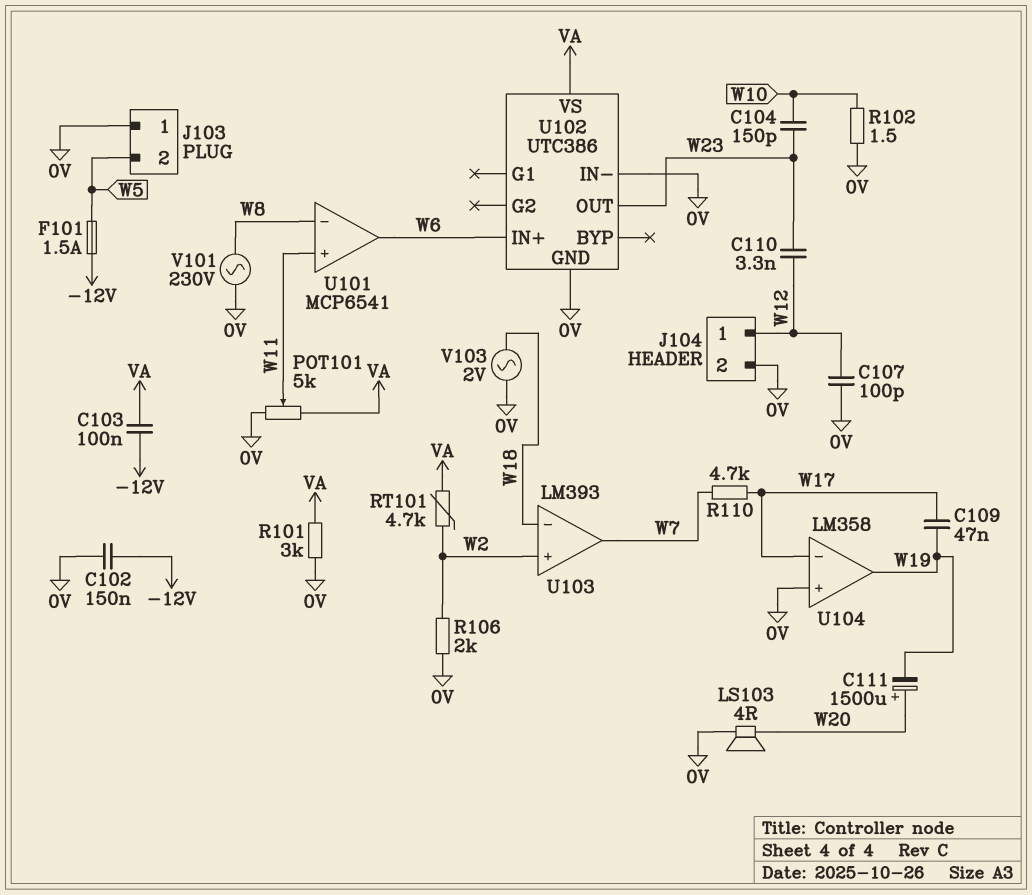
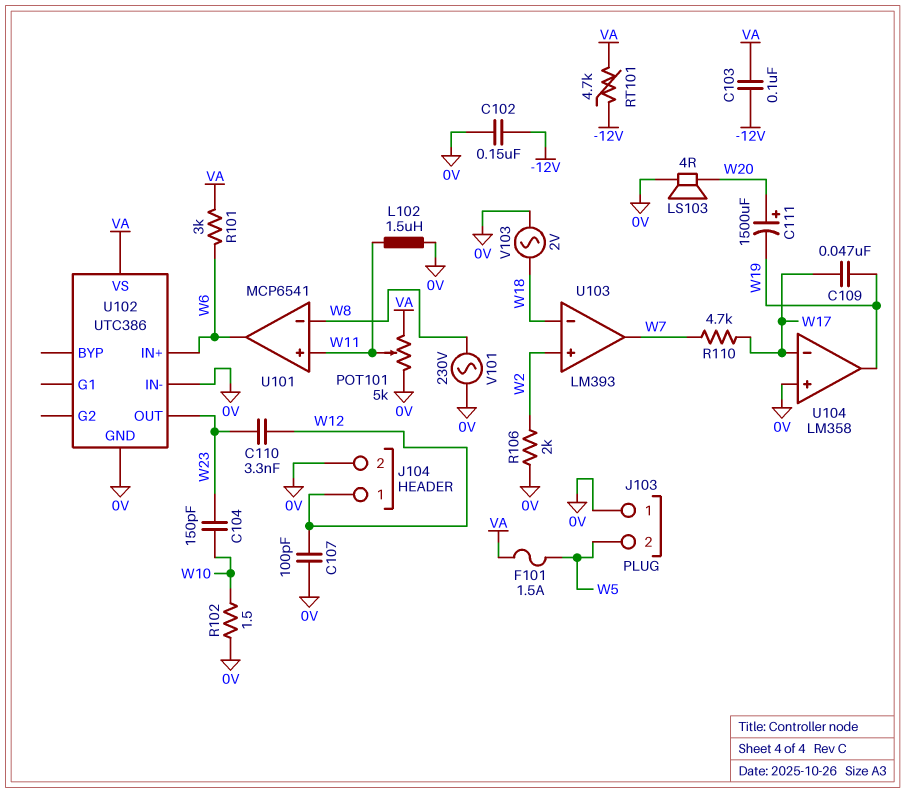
F101: 1.5A (-12V, W5) -> 1.5A (VA, W5)
L102: none -> 1.5uH (0V, W11)
R101: 3k (0V, VA) -> 3k (VA, W6)
RT101: 4.7k (VA, W2) -> 4.7k (-12V, VA)

